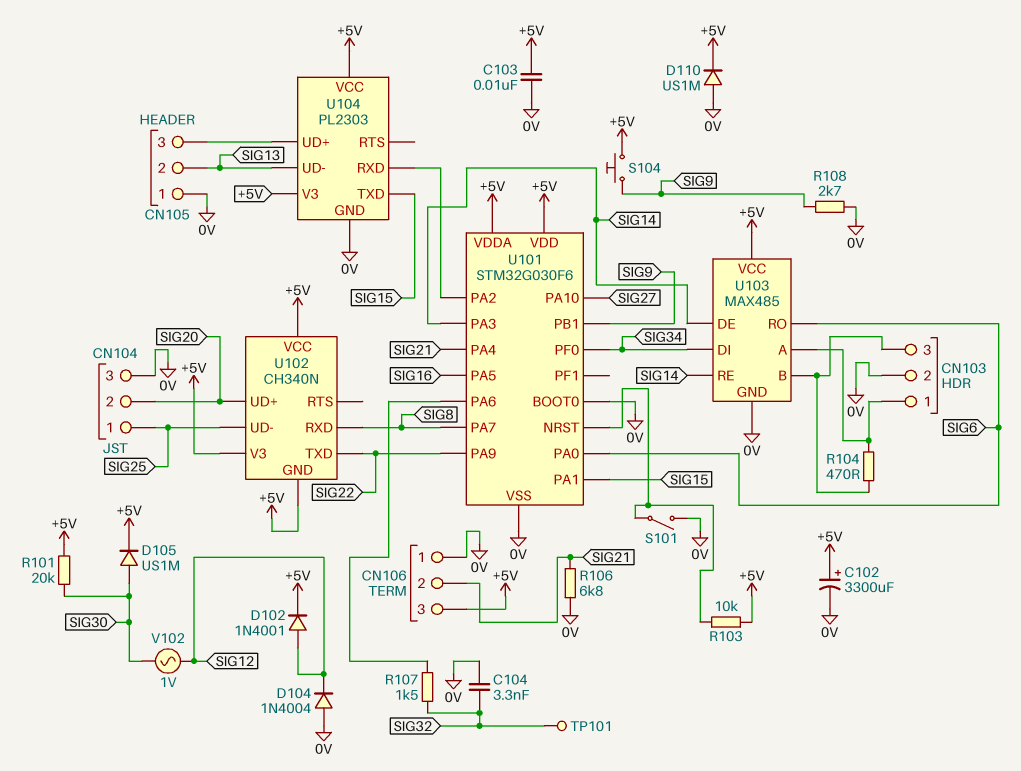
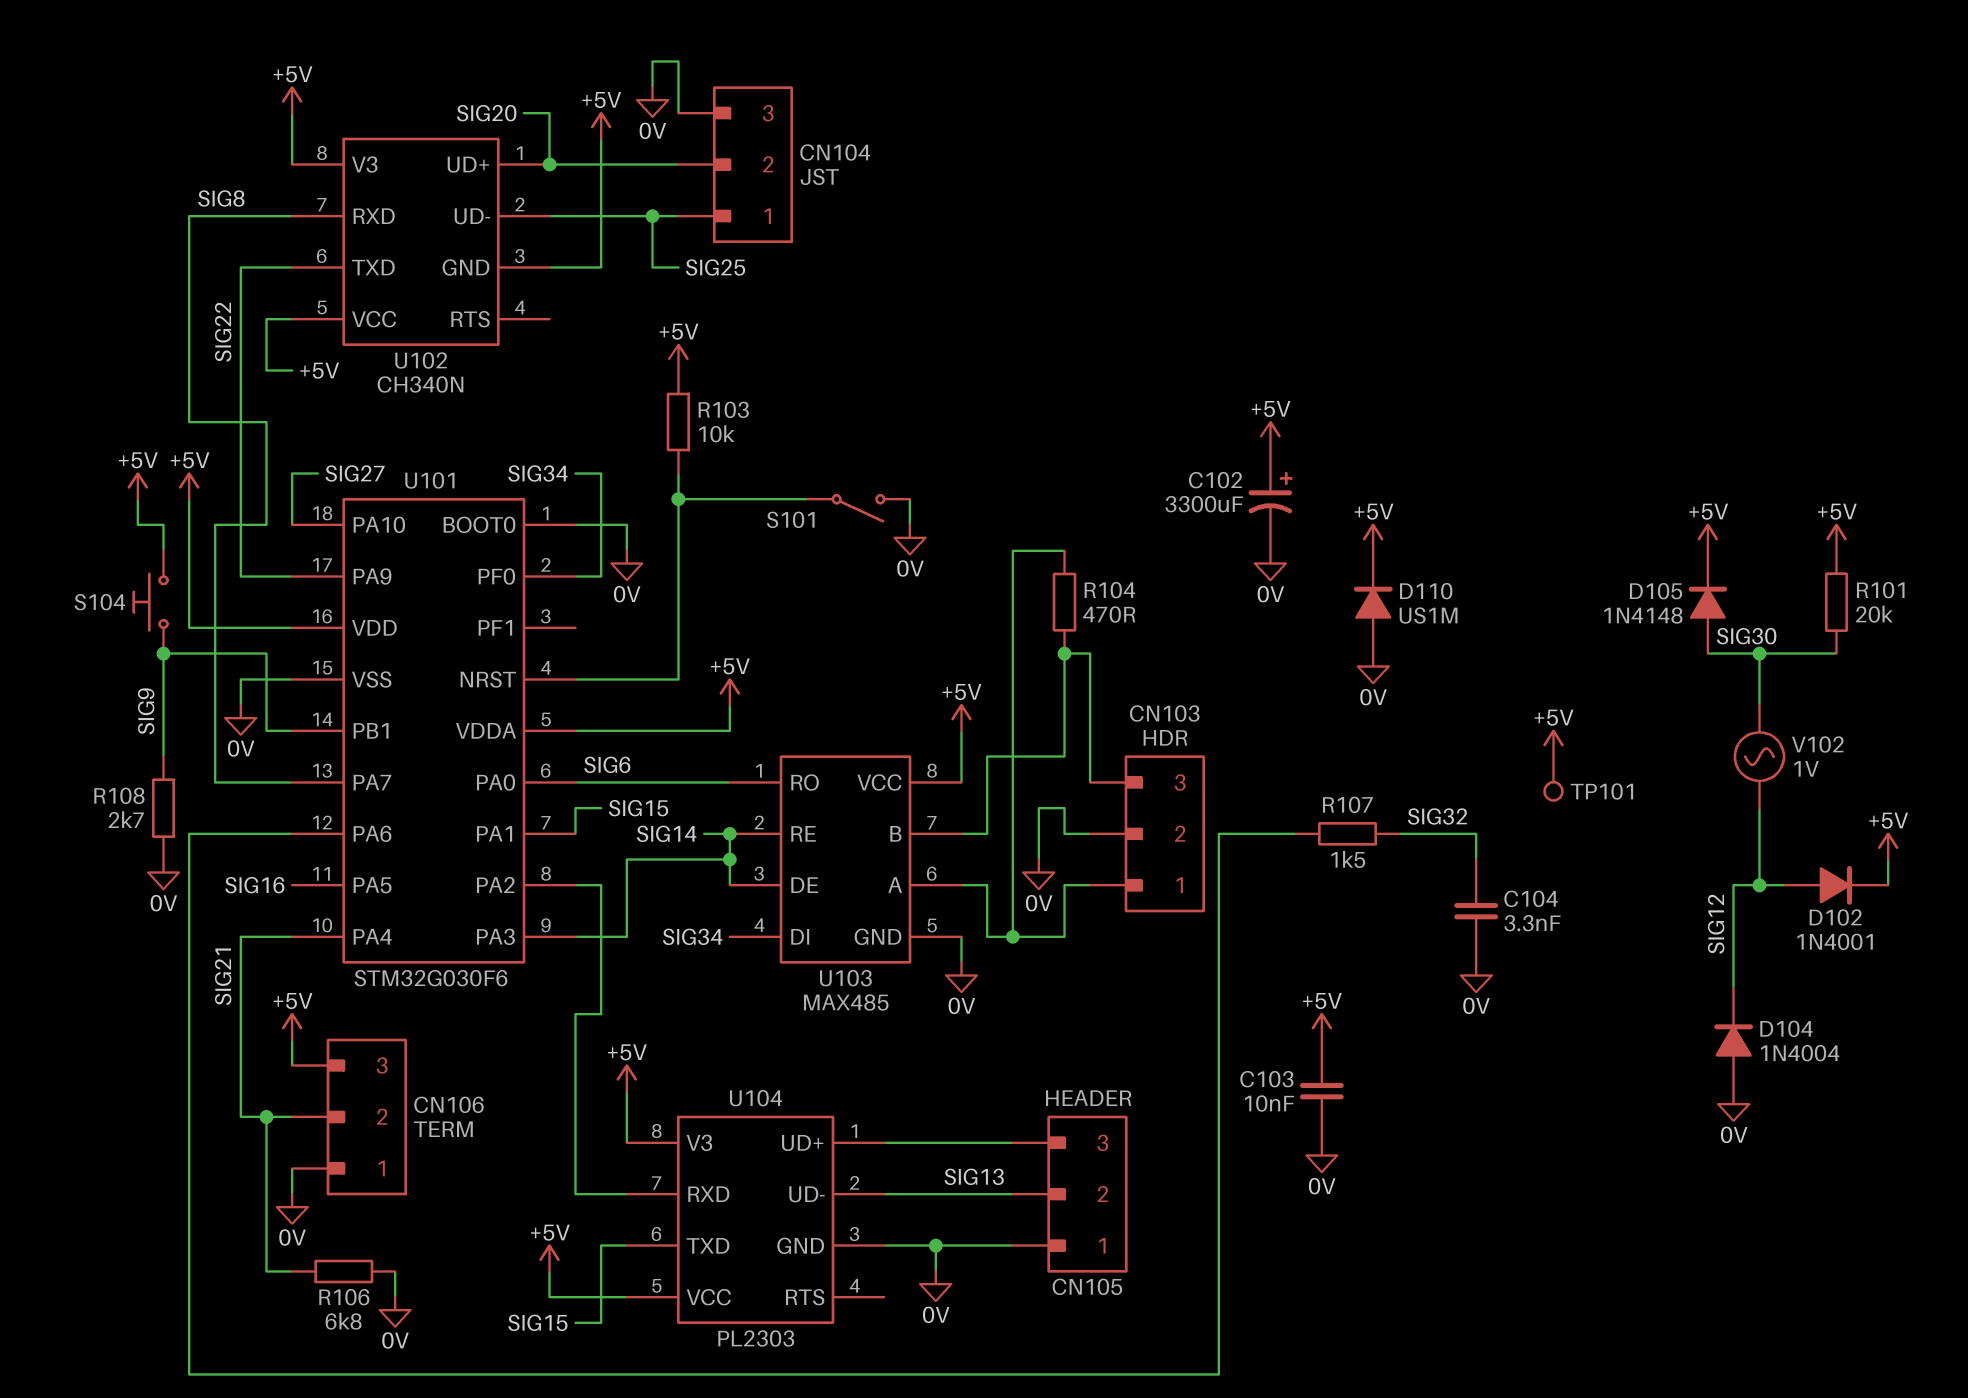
D105: diode US1M (A SIG30, K +5V) -> diode 1N4148 (A SIG30, K +5V)
TP101: test point (SIG32) -> test point (+5V)

